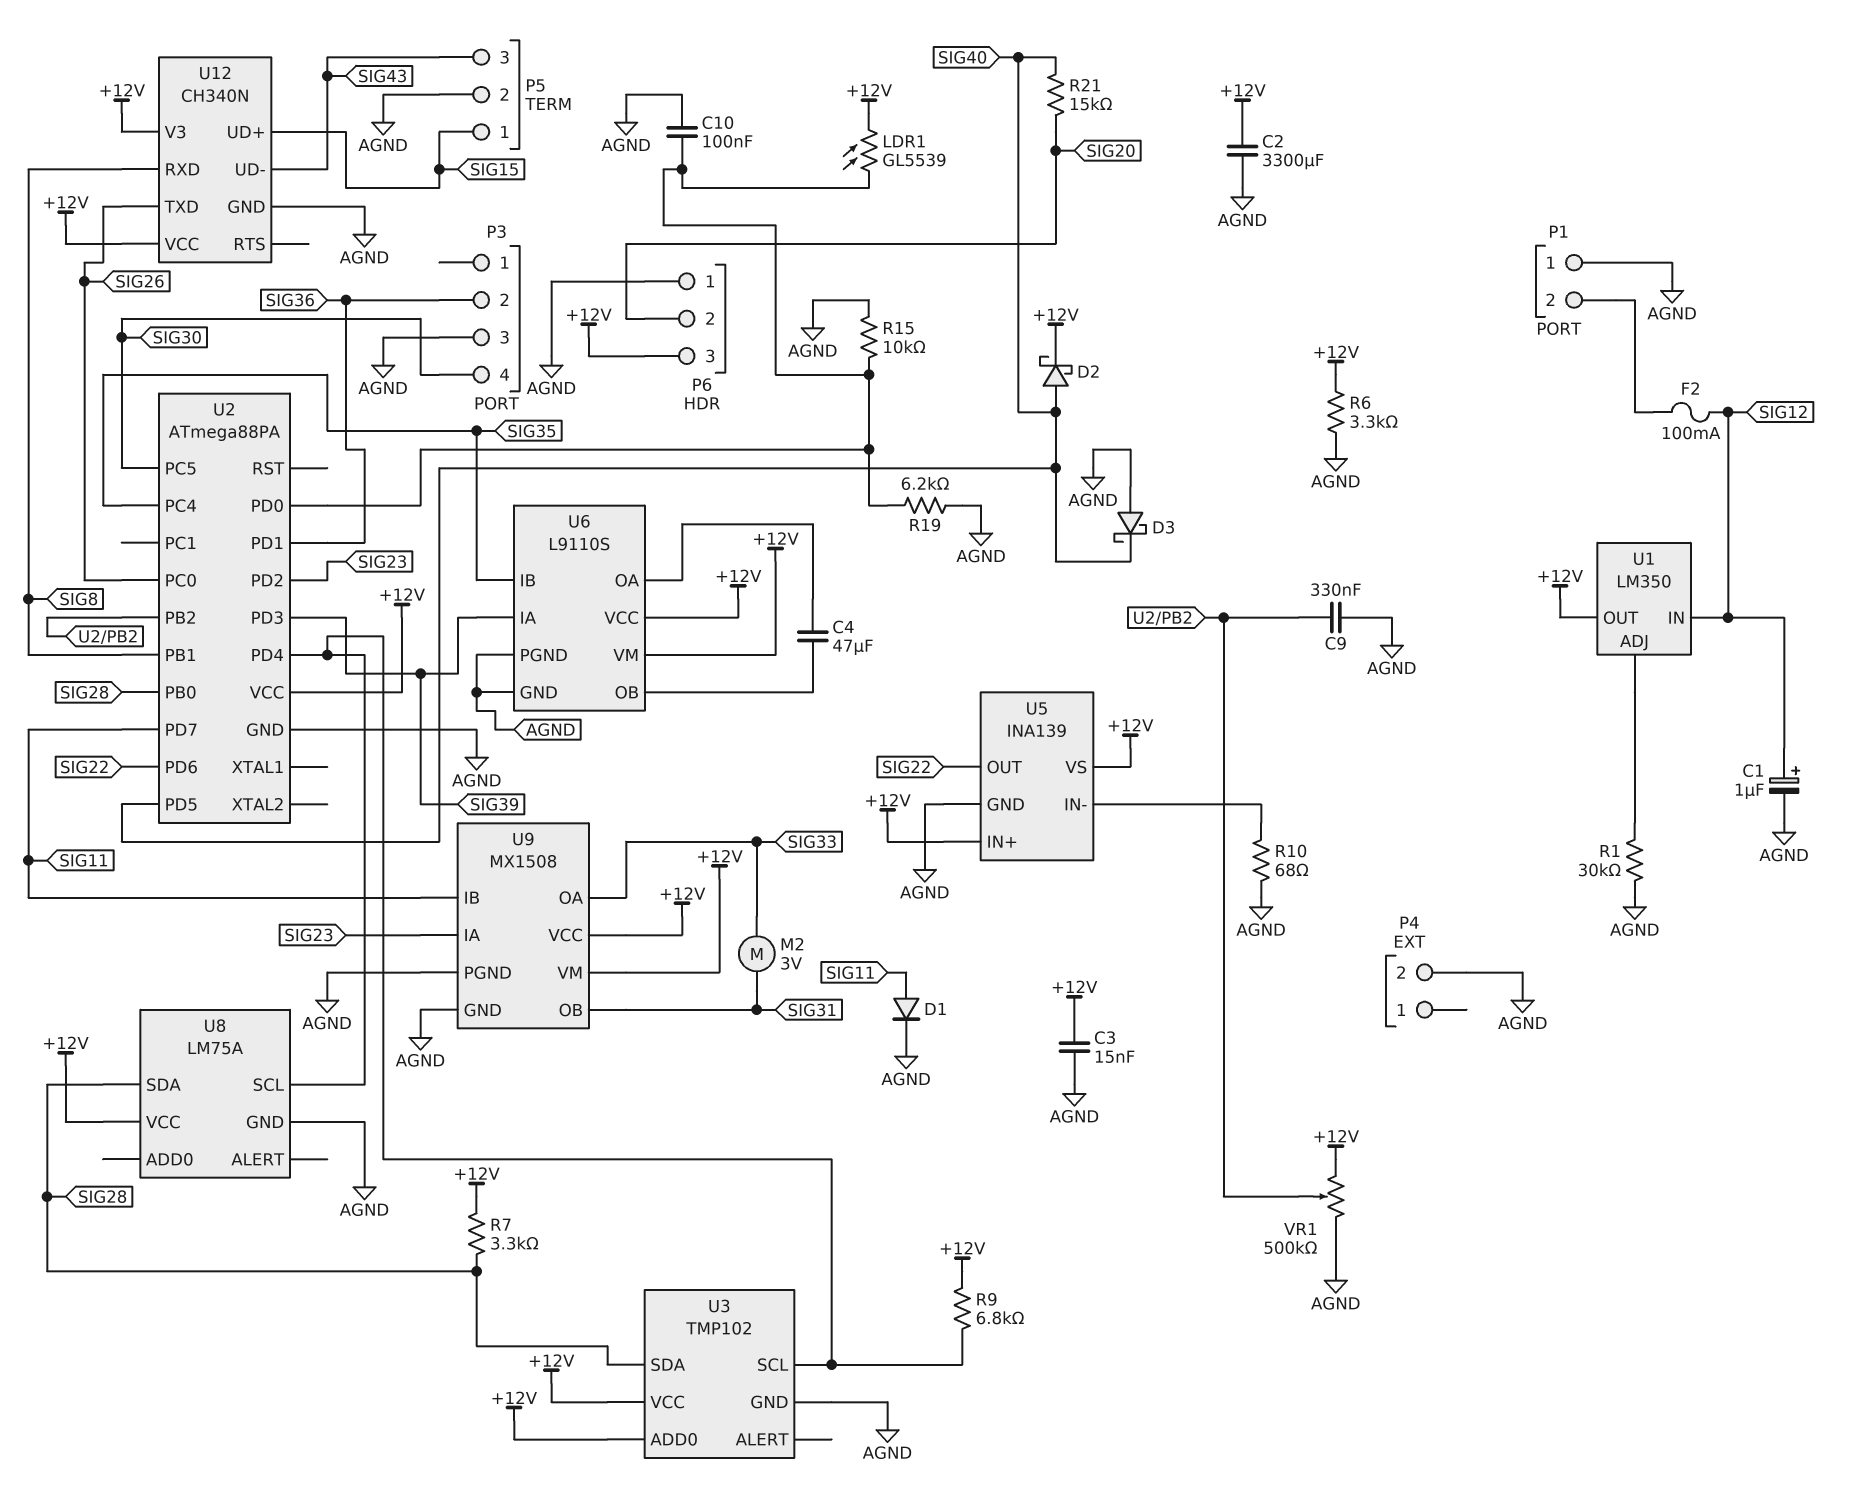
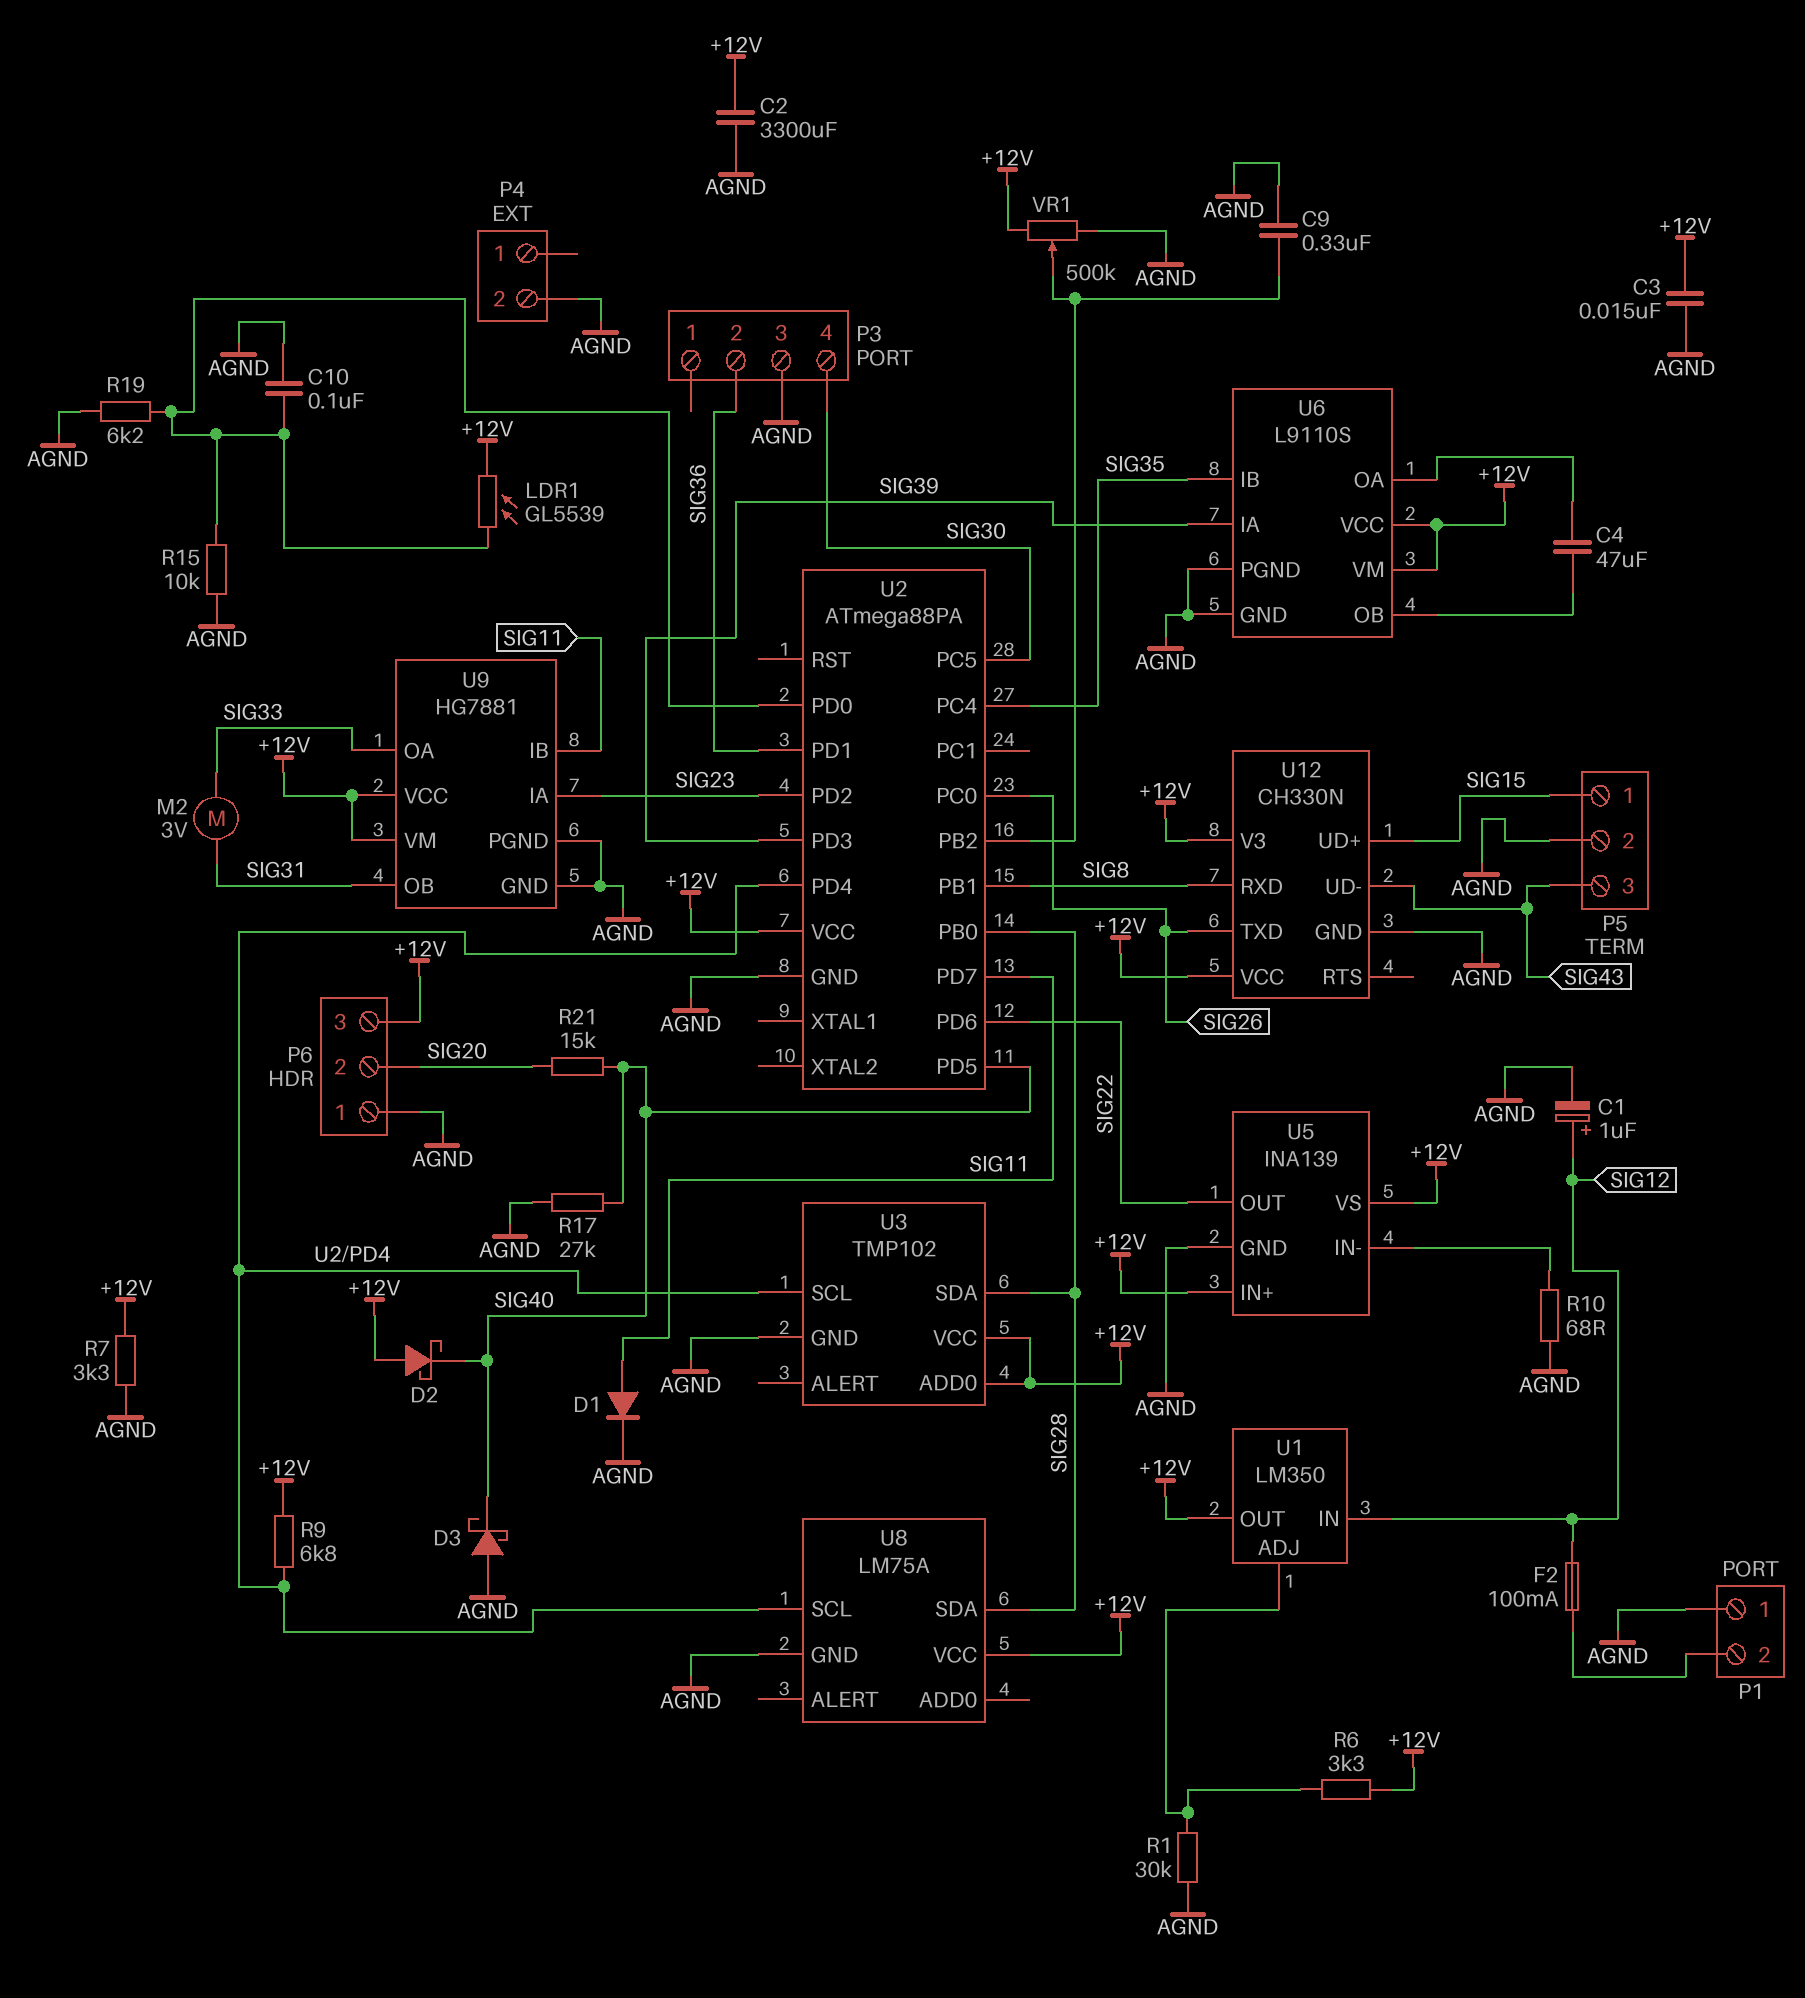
D2: schottky (A SIG40, K +12V) -> schottky (A +12V, K SIG40)
R6: 3.3k (+12V, AGND) -> 3.3k (+12V, U1/ADJ)
R7: 3.3k (+12V, SIG28) -> 3.3k (+12V, AGND)
R17: none -> 27k (AGND, SIG40)
U9: MX1508 -> HG7881
U12: CH340N -> CH330N

